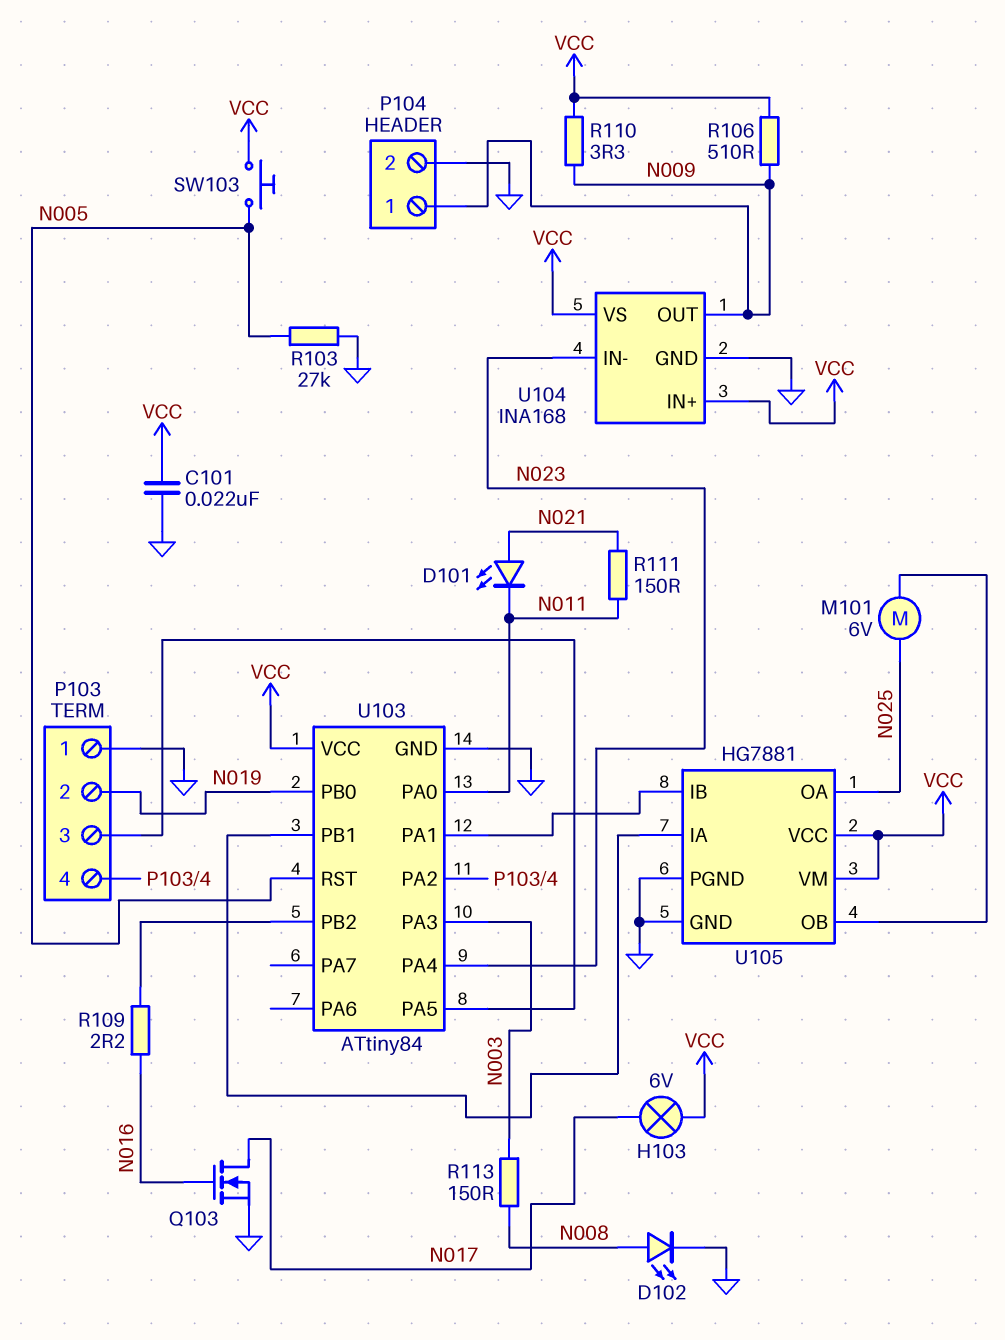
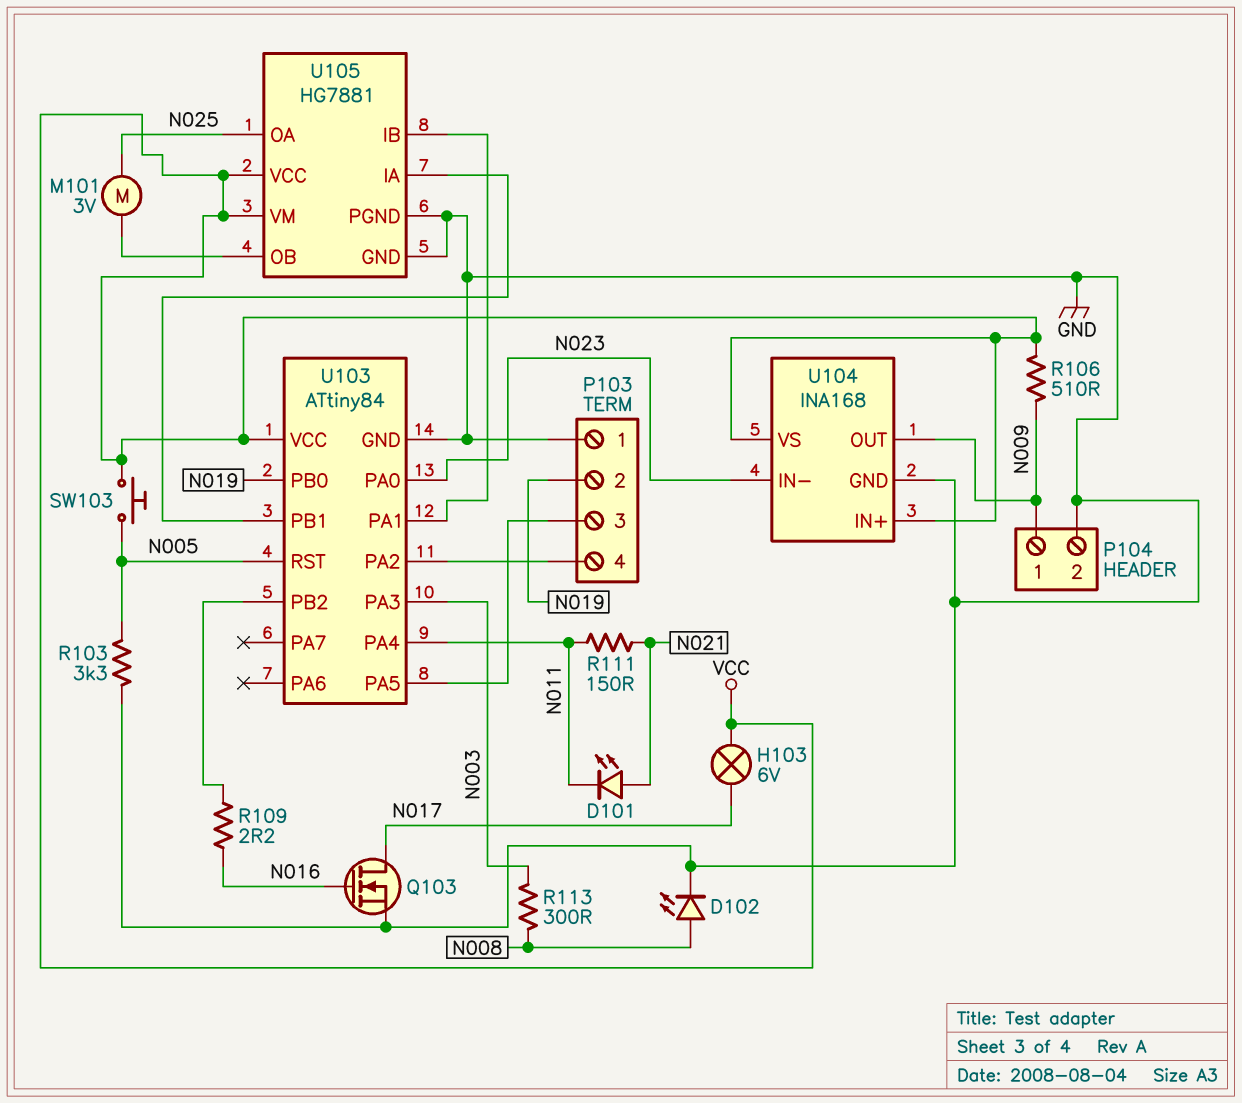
C101: 22nF (GND, VCC) -> none
M101: motor 6V (N025, U105/OB) -> motor 3V (N025, U105/OB)
R103: 27k (GND, N005) -> 3.3k (GND, N005)
R110: 3.3 (N009, VCC) -> none
R113: 150 (N003, N008) -> 300 (N003, N008)
U103 pin PA0: N011 -> N023
U103 pin PA4: N023 -> N011

